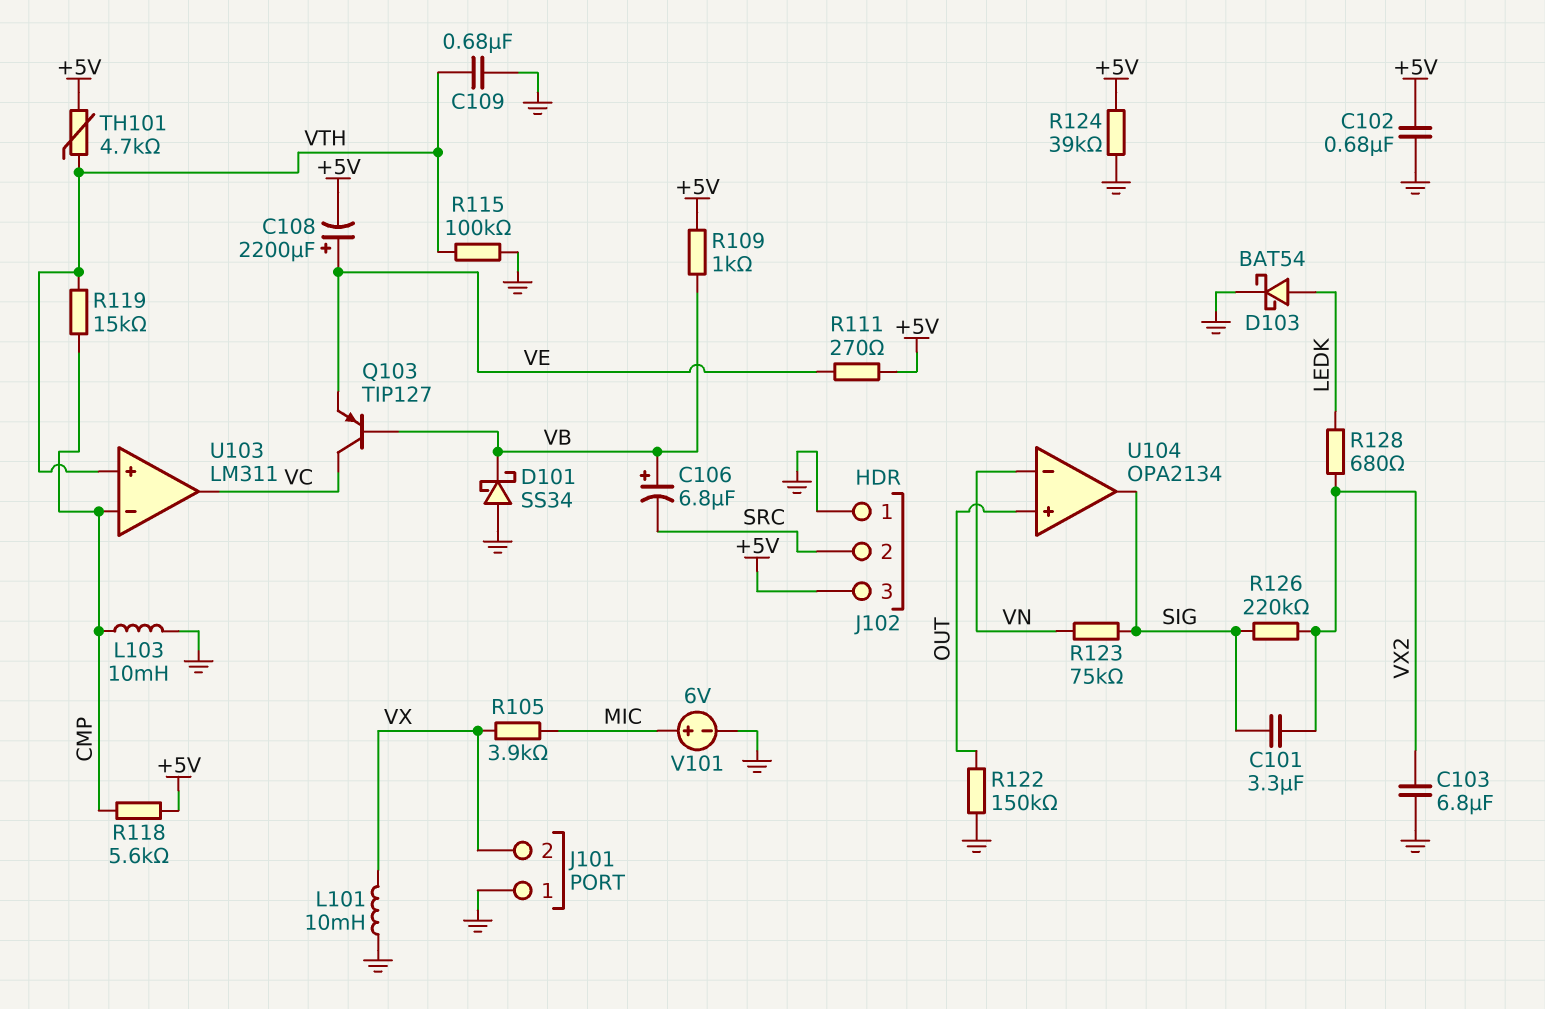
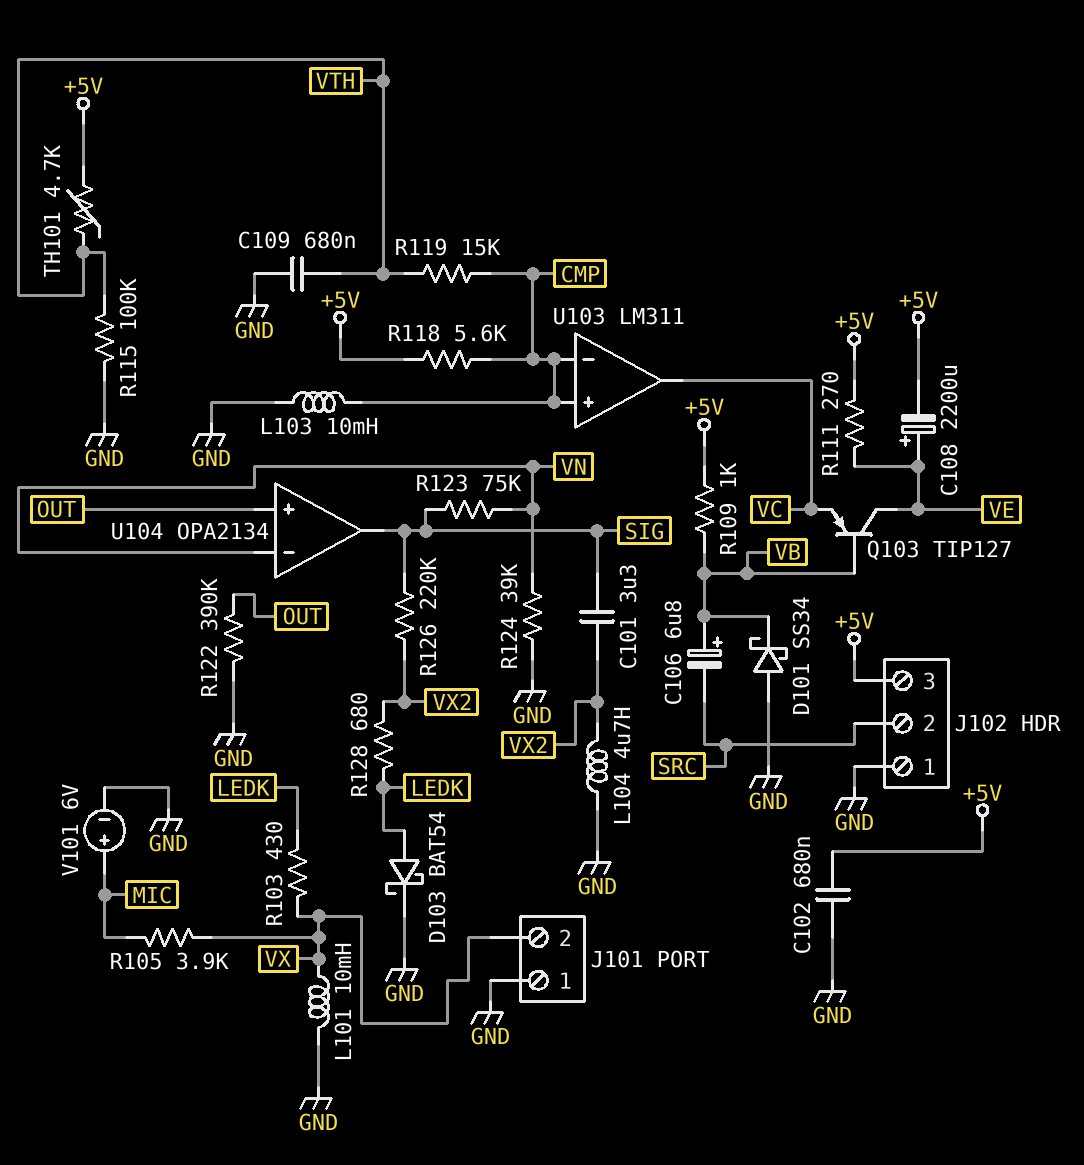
C103: 6.8uF (GND, VX2) -> none
L104: none -> 4.7uH (GND, VX2)
Q103: PNP TIP127 (B VB, C VC, E VE) -> PNP TIP127 (B VB, C VE, E VC)
R103: none -> 430 (LEDK, VX)
R122: 150k (GND, OUT) -> 390k (GND, OUT)
R124: 39k (+5V, GND) -> 39k (GND, VN)
U103 pin in+: VTH -> CMP

